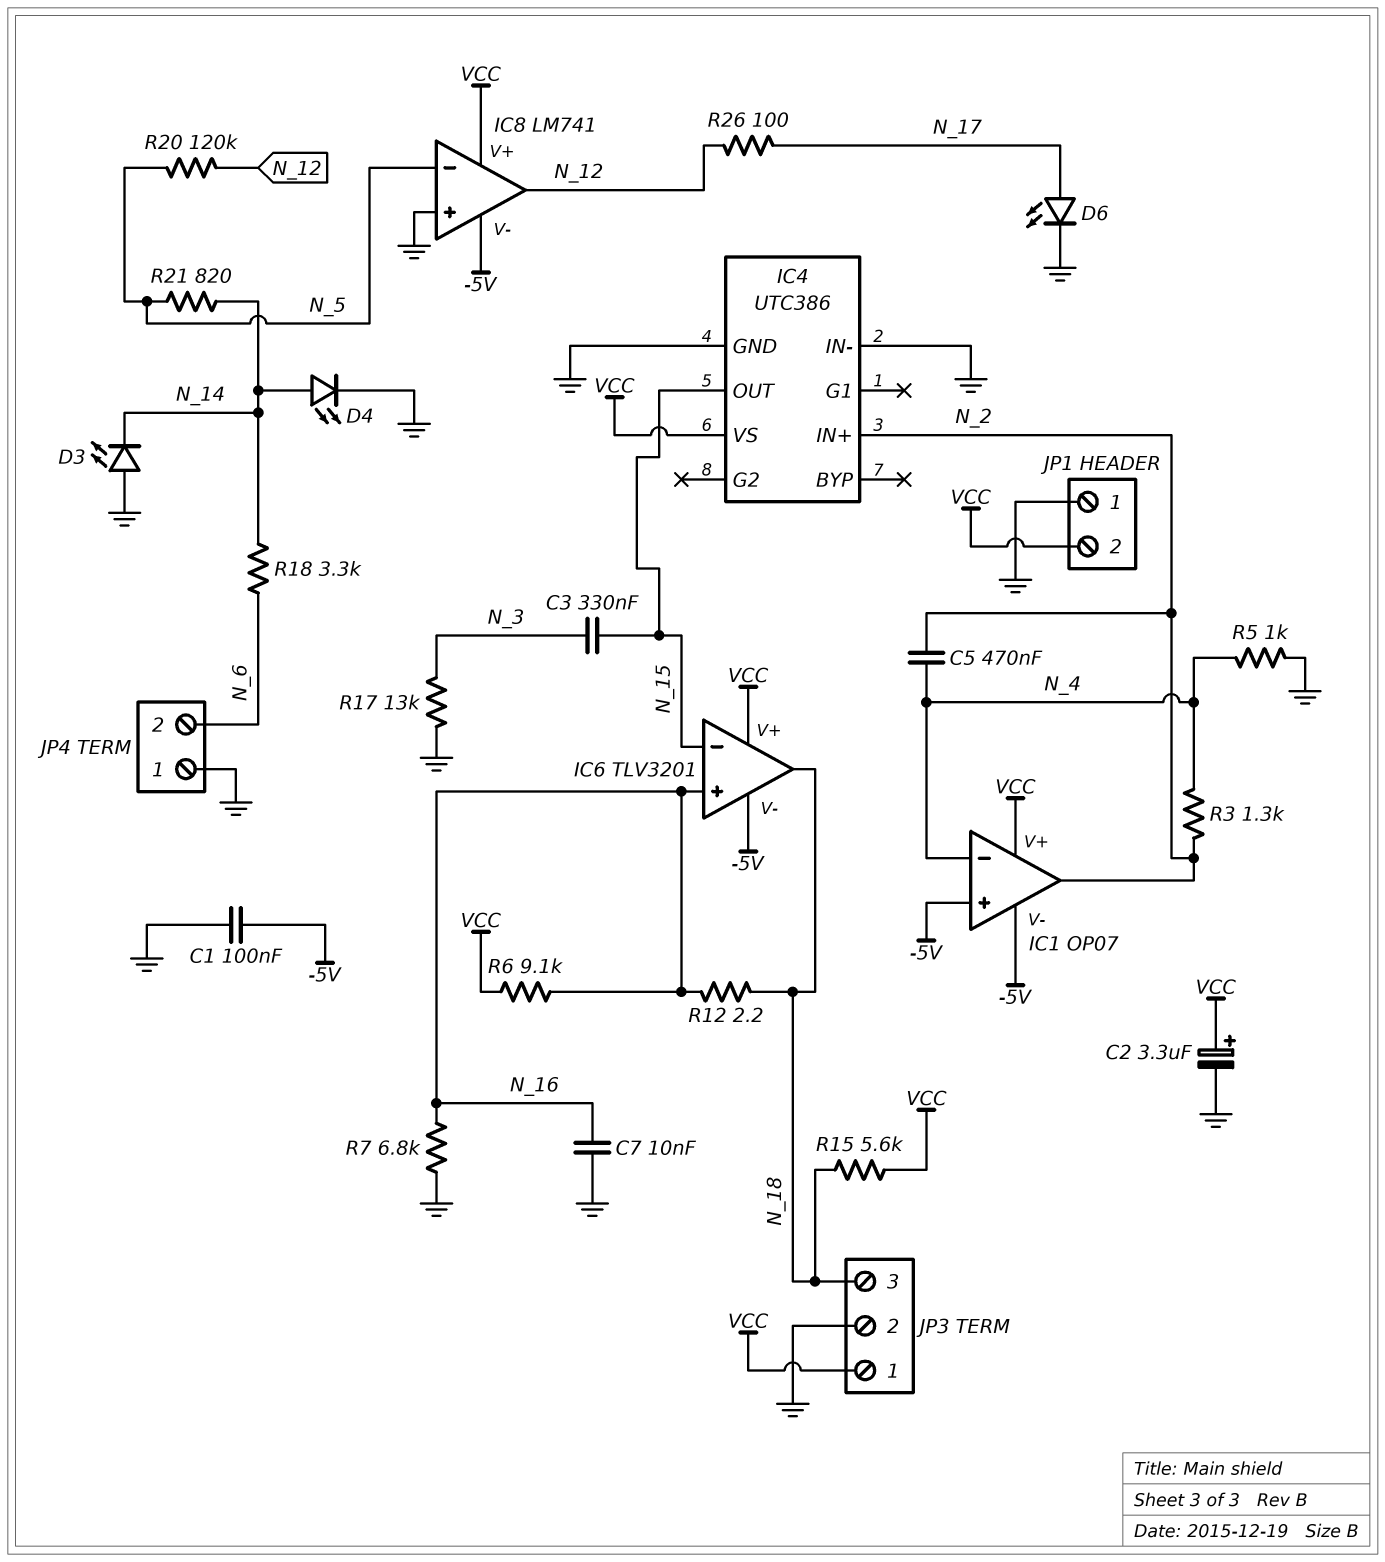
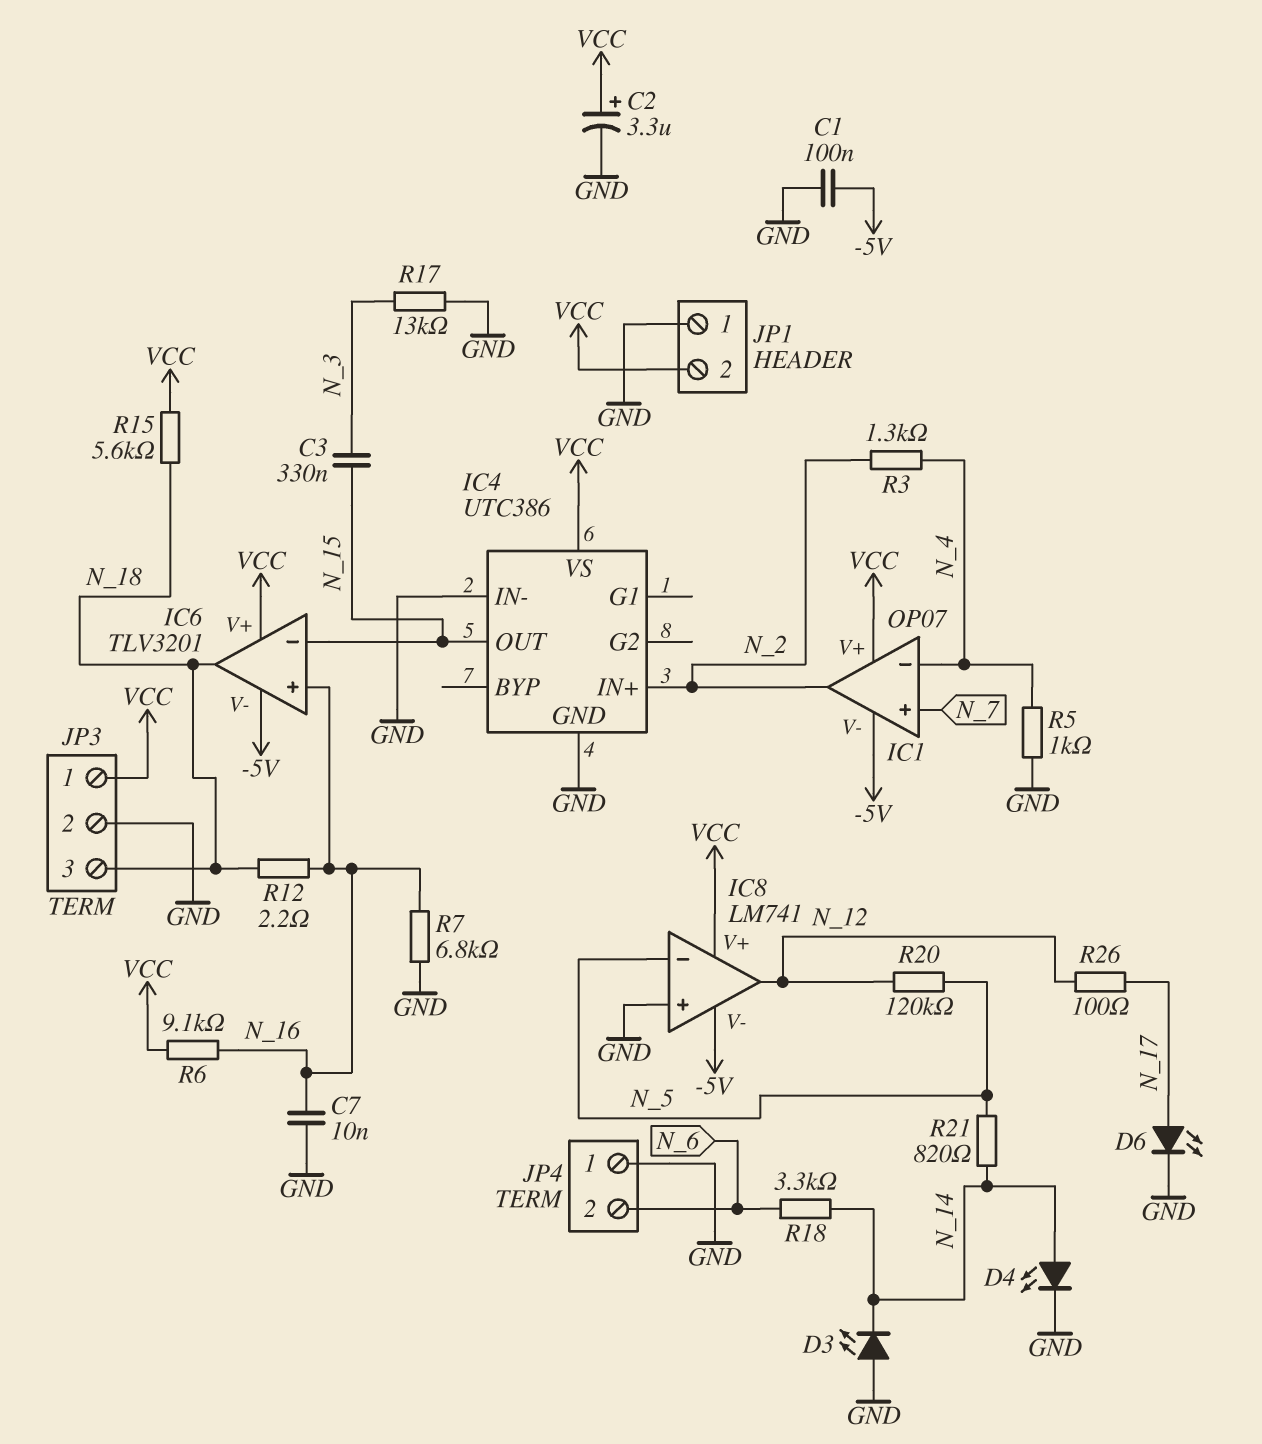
C5: 470nF (N_2, N_4) -> none
IC1 pin in+: -5V -> N_7

